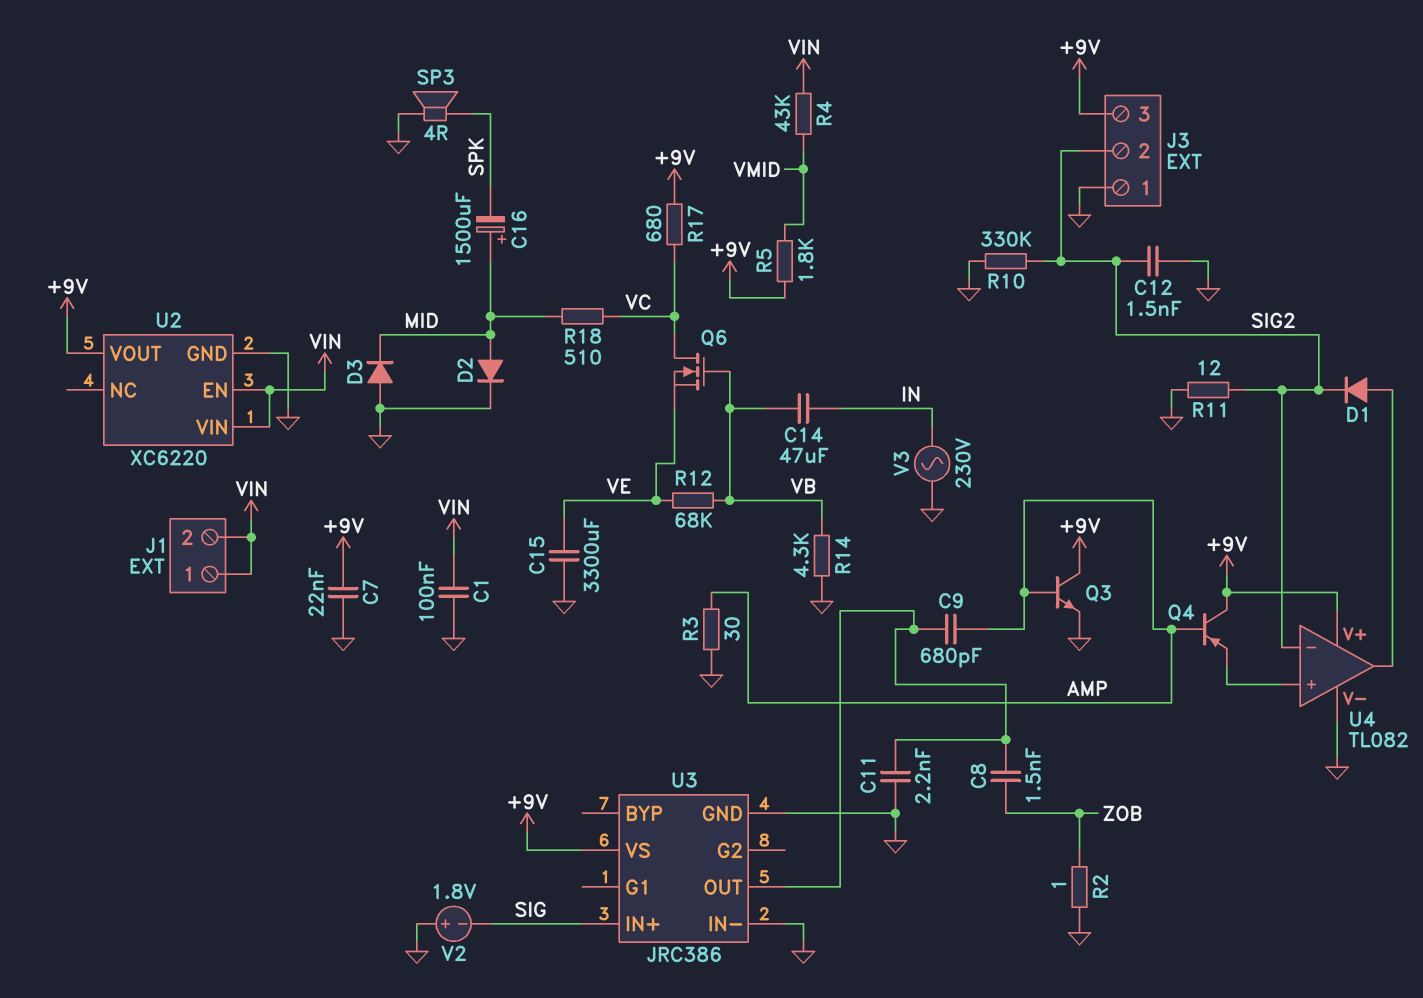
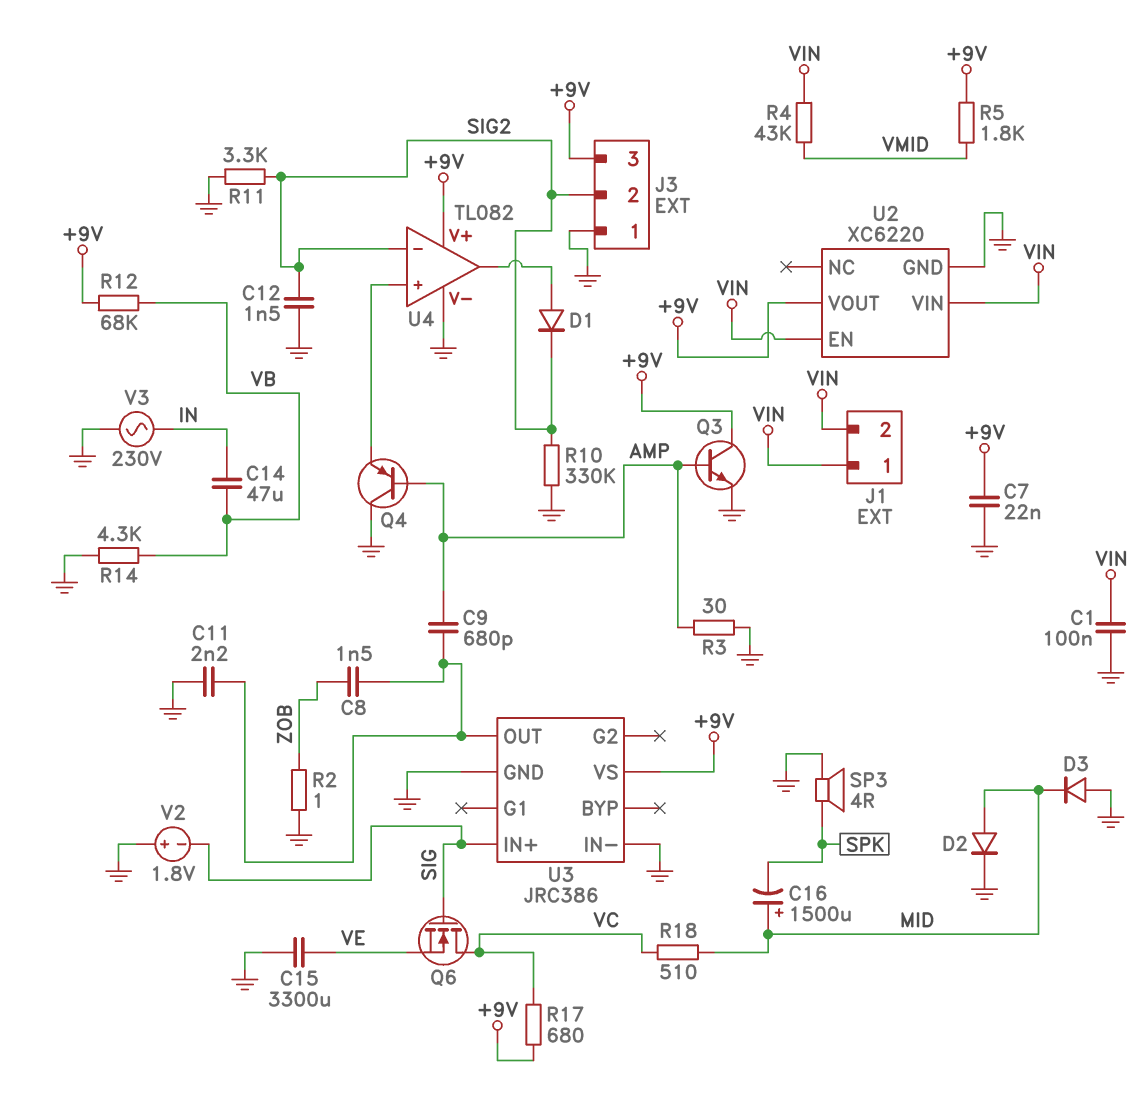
Q4: PNP (B AMP, C +9V, E U4/in+) -> PNP (B AMP, C GND, E U4/in+)
Q6: NMOS (G VB, D VC, S VE) -> NMOS (G SIG, D VC, S VE)
R11: 12 (GND, SIG2) -> 3.3k (GND, SIG2)
R12: 68k (VB, VE) -> 68k (+9V, VB)

